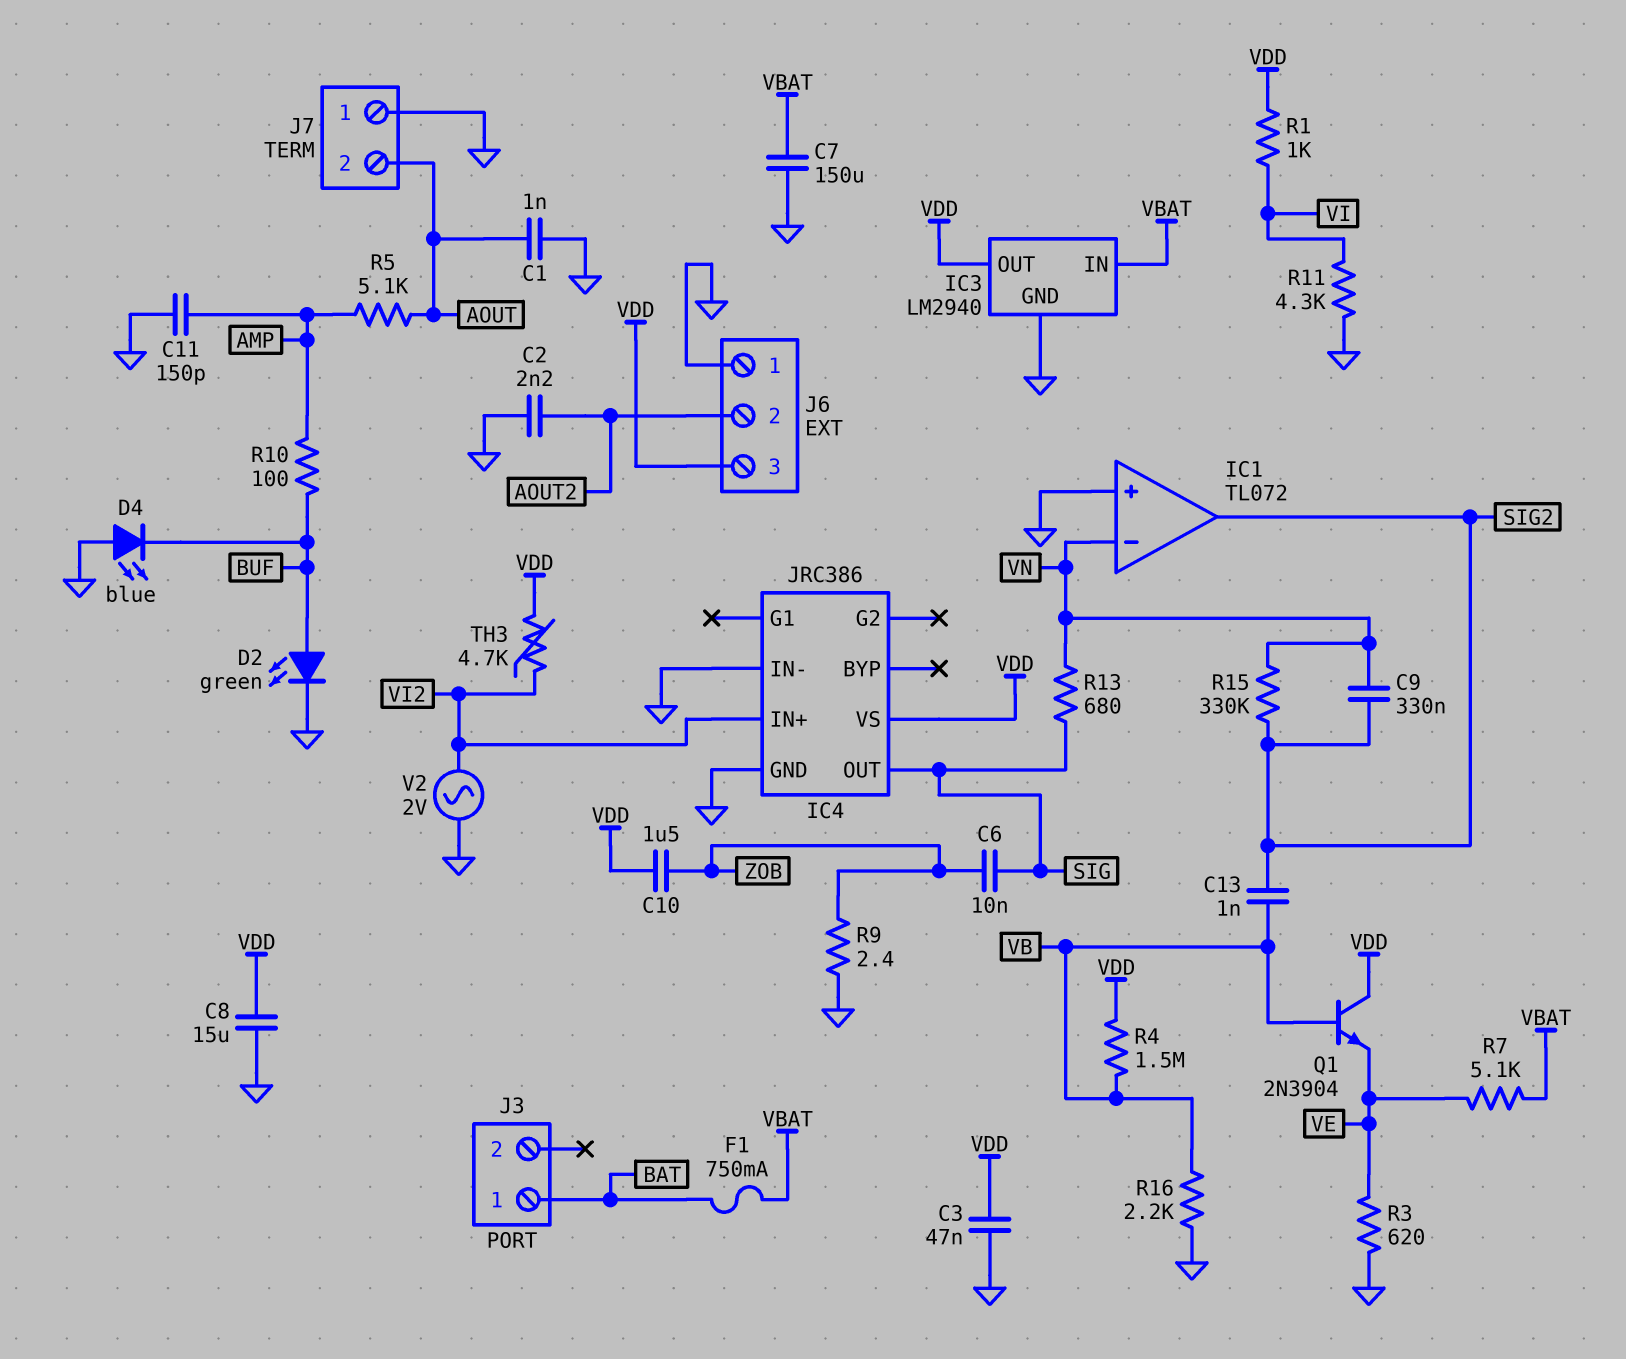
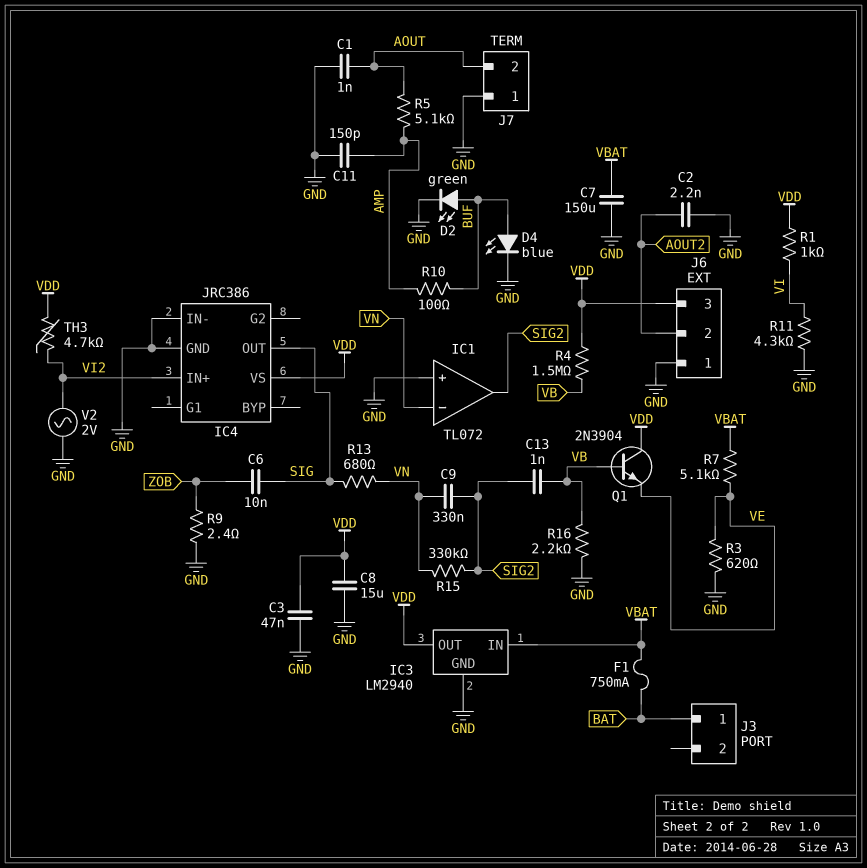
C10: 1.5uF (VDD, ZOB) -> none
D4: LED blue (A GND, K BUF) -> LED blue (A BUF, K GND)

